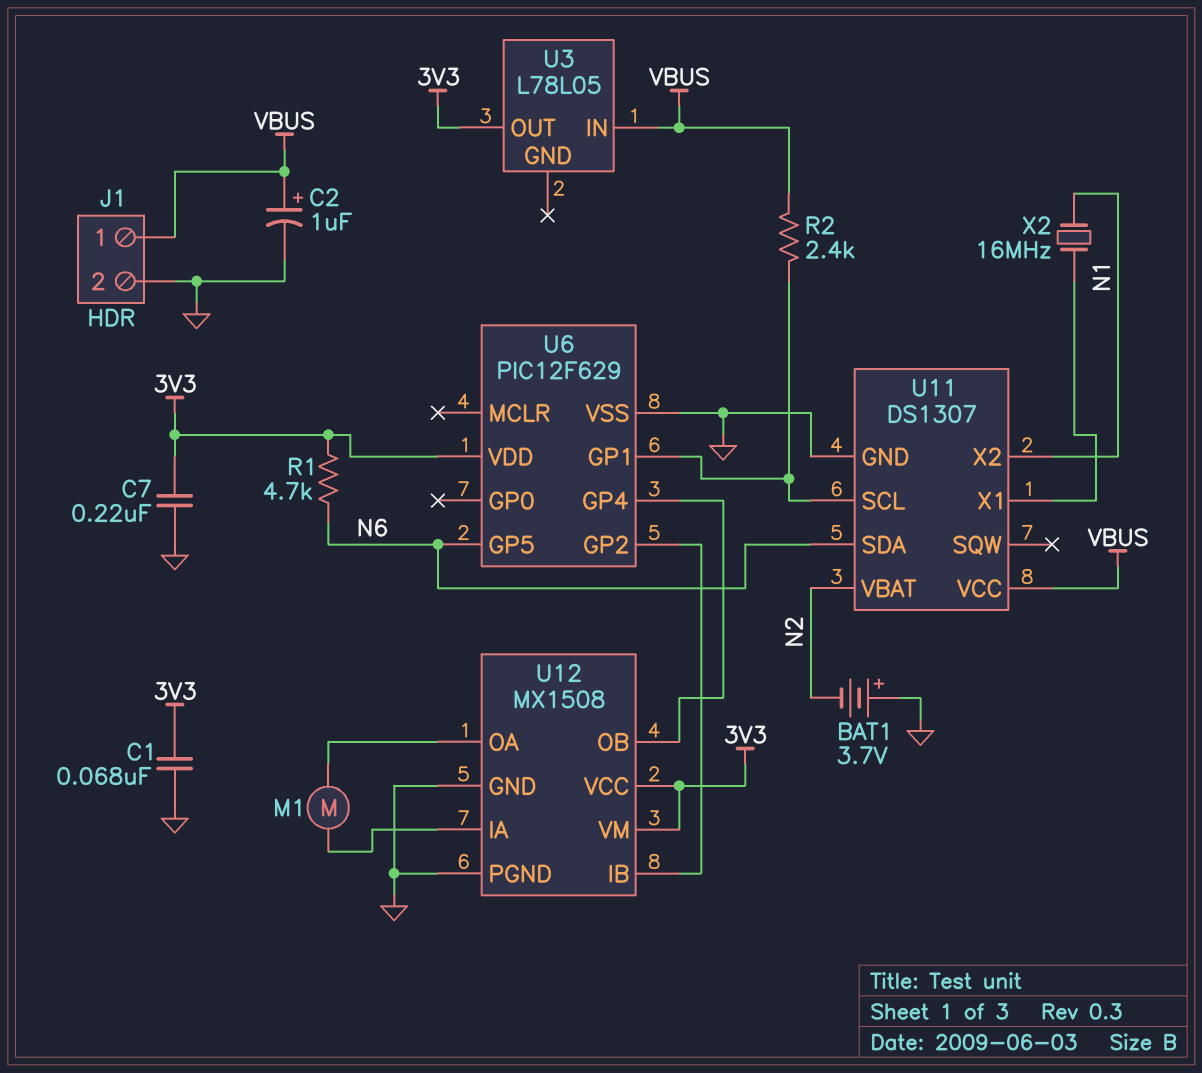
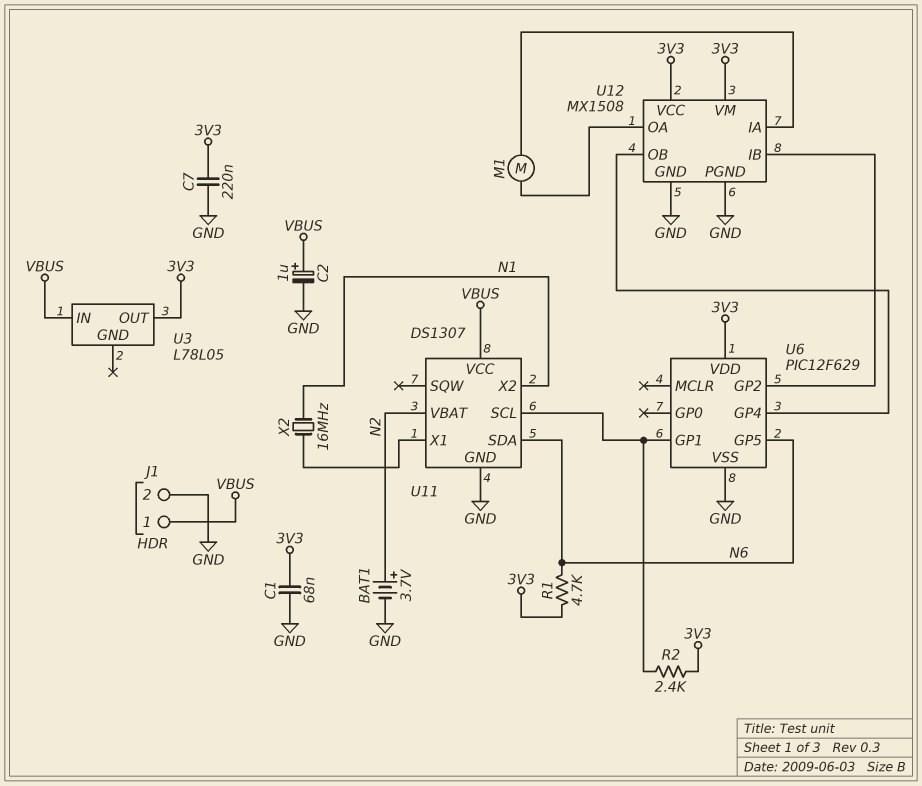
BAT1: 3.7V (plus GND, minus N2) -> 3.7V (plus N2, minus GND)
R2: 2.4k (U6/GP1, VBUS) -> 2.4k (3V3, U6/GP1)

